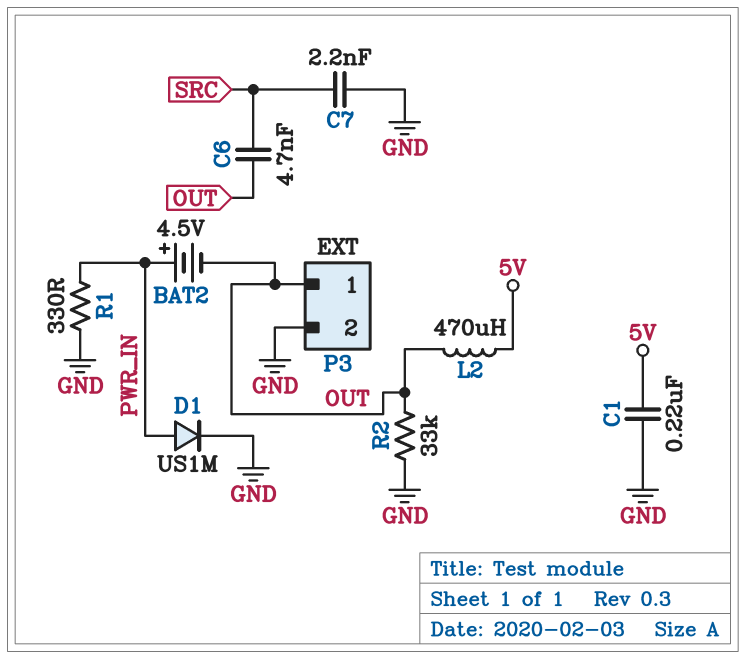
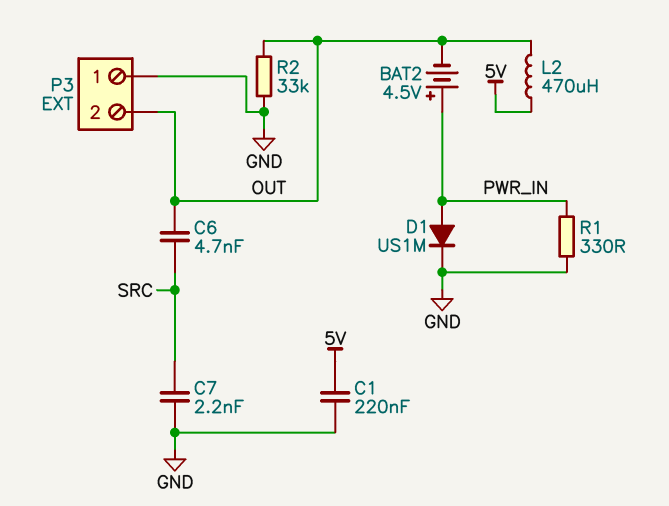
P3 pin 1: OUT -> GND
P3 pin 2: GND -> OUT

